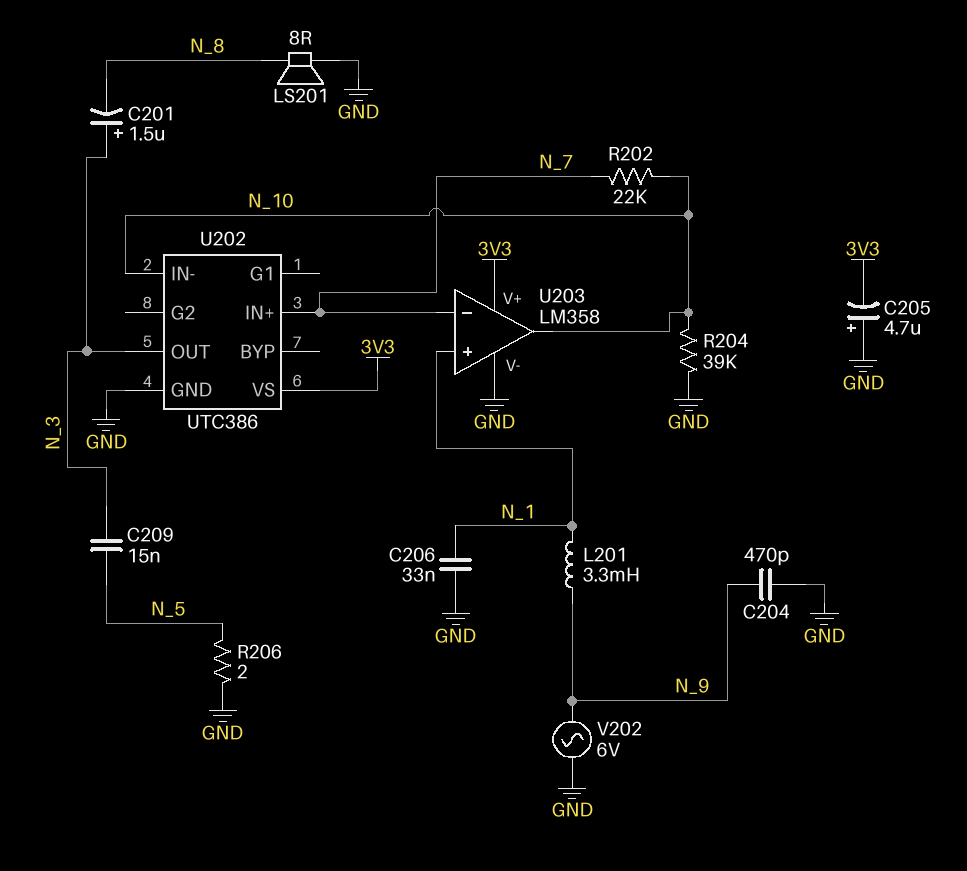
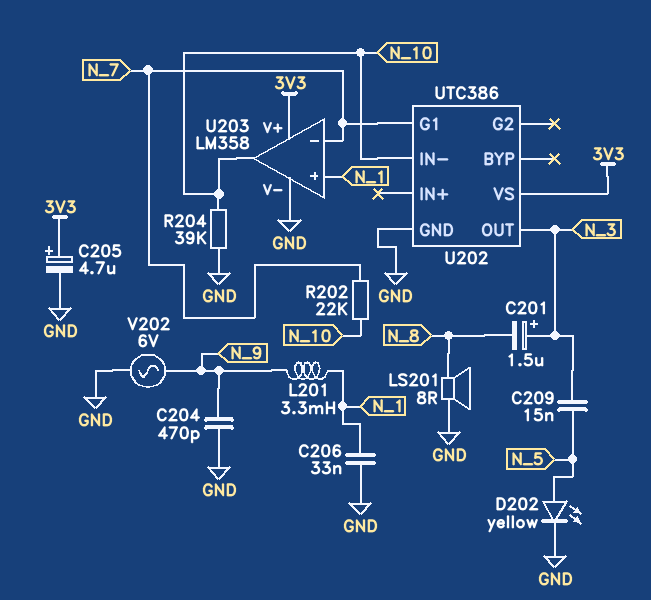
C205: 4.7uF (plus GND, minus 3V3) -> 4.7uF (plus 3V3, minus GND)
D202: none -> LED yellow (A N_5, K GND)
R206: 2 (GND, N_5) -> none
U202 pin G1: none -> N_7
U202 pin IN+: N_7 -> none

